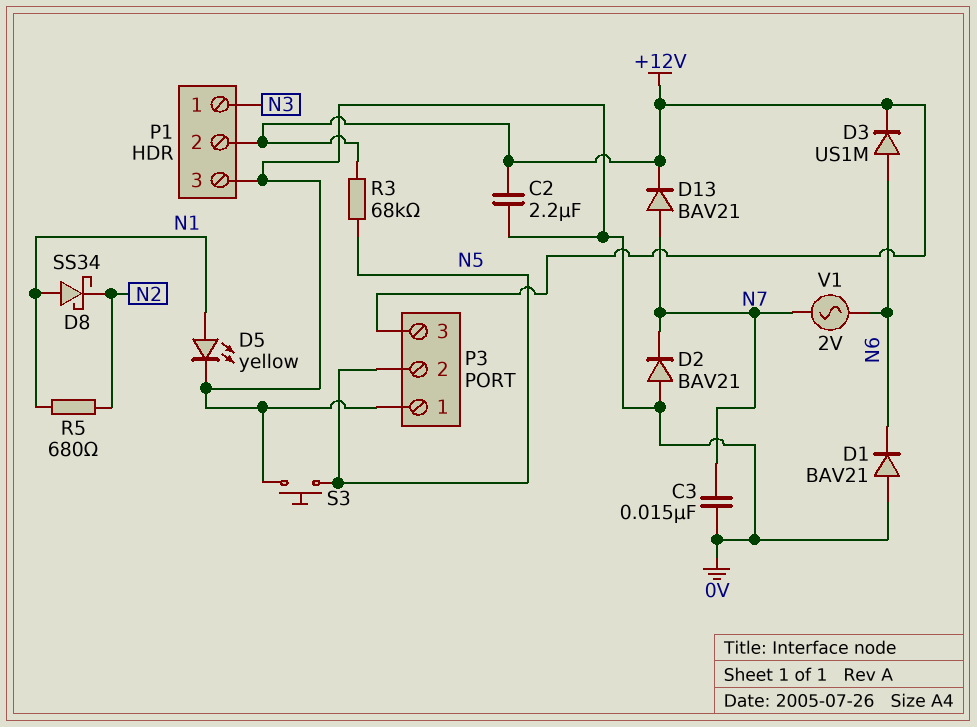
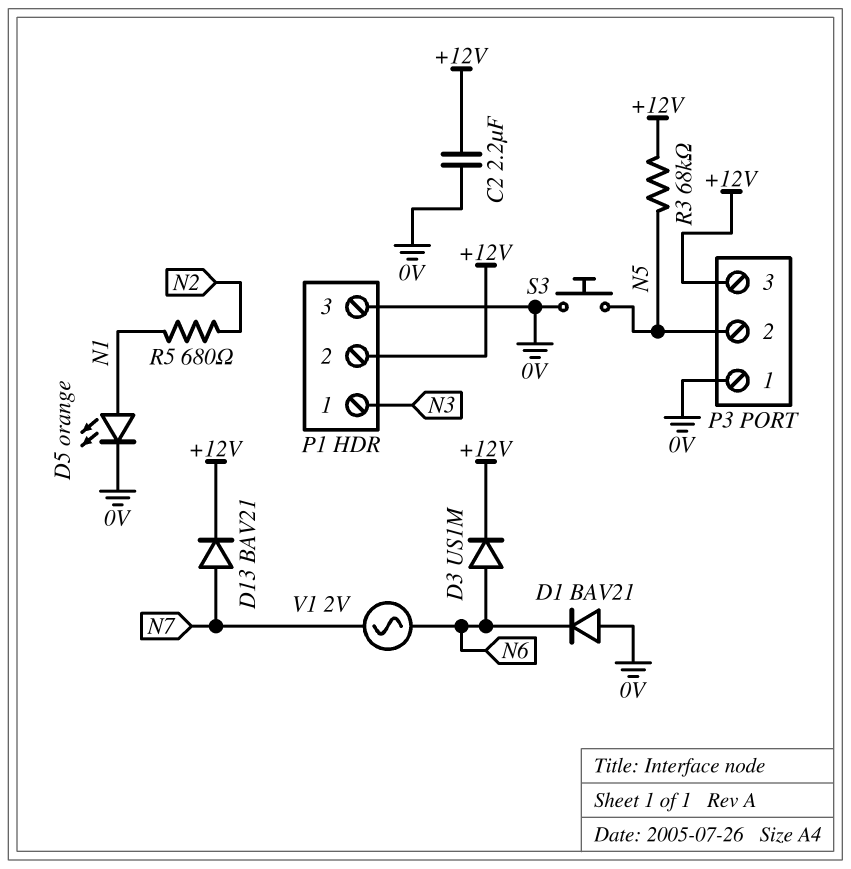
C3: 15nF (0V, N7) -> none
D2: diode BAV21 (A 0V, K N7) -> none
D5: LED yellow (A N1, K 0V) -> LED orange (A N1, K 0V)
D8: schottky SS34 (A N1, K N2) -> none

